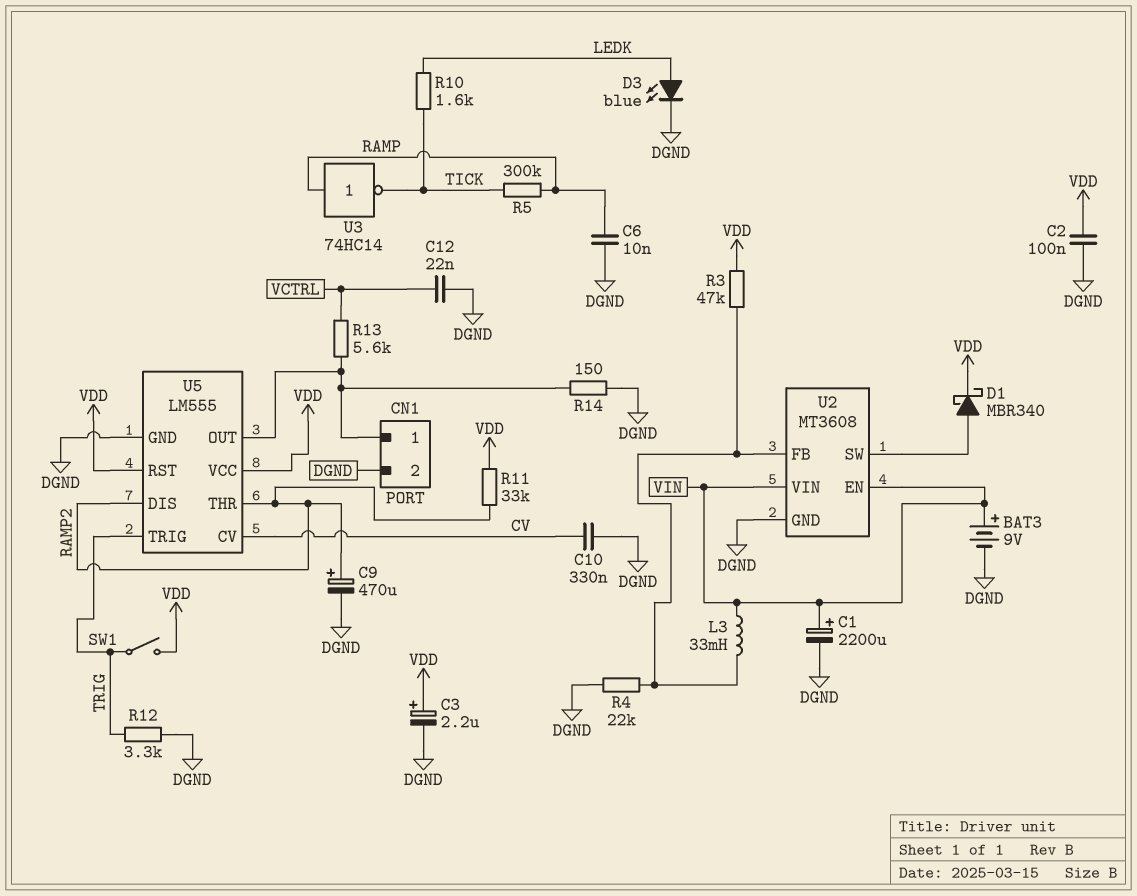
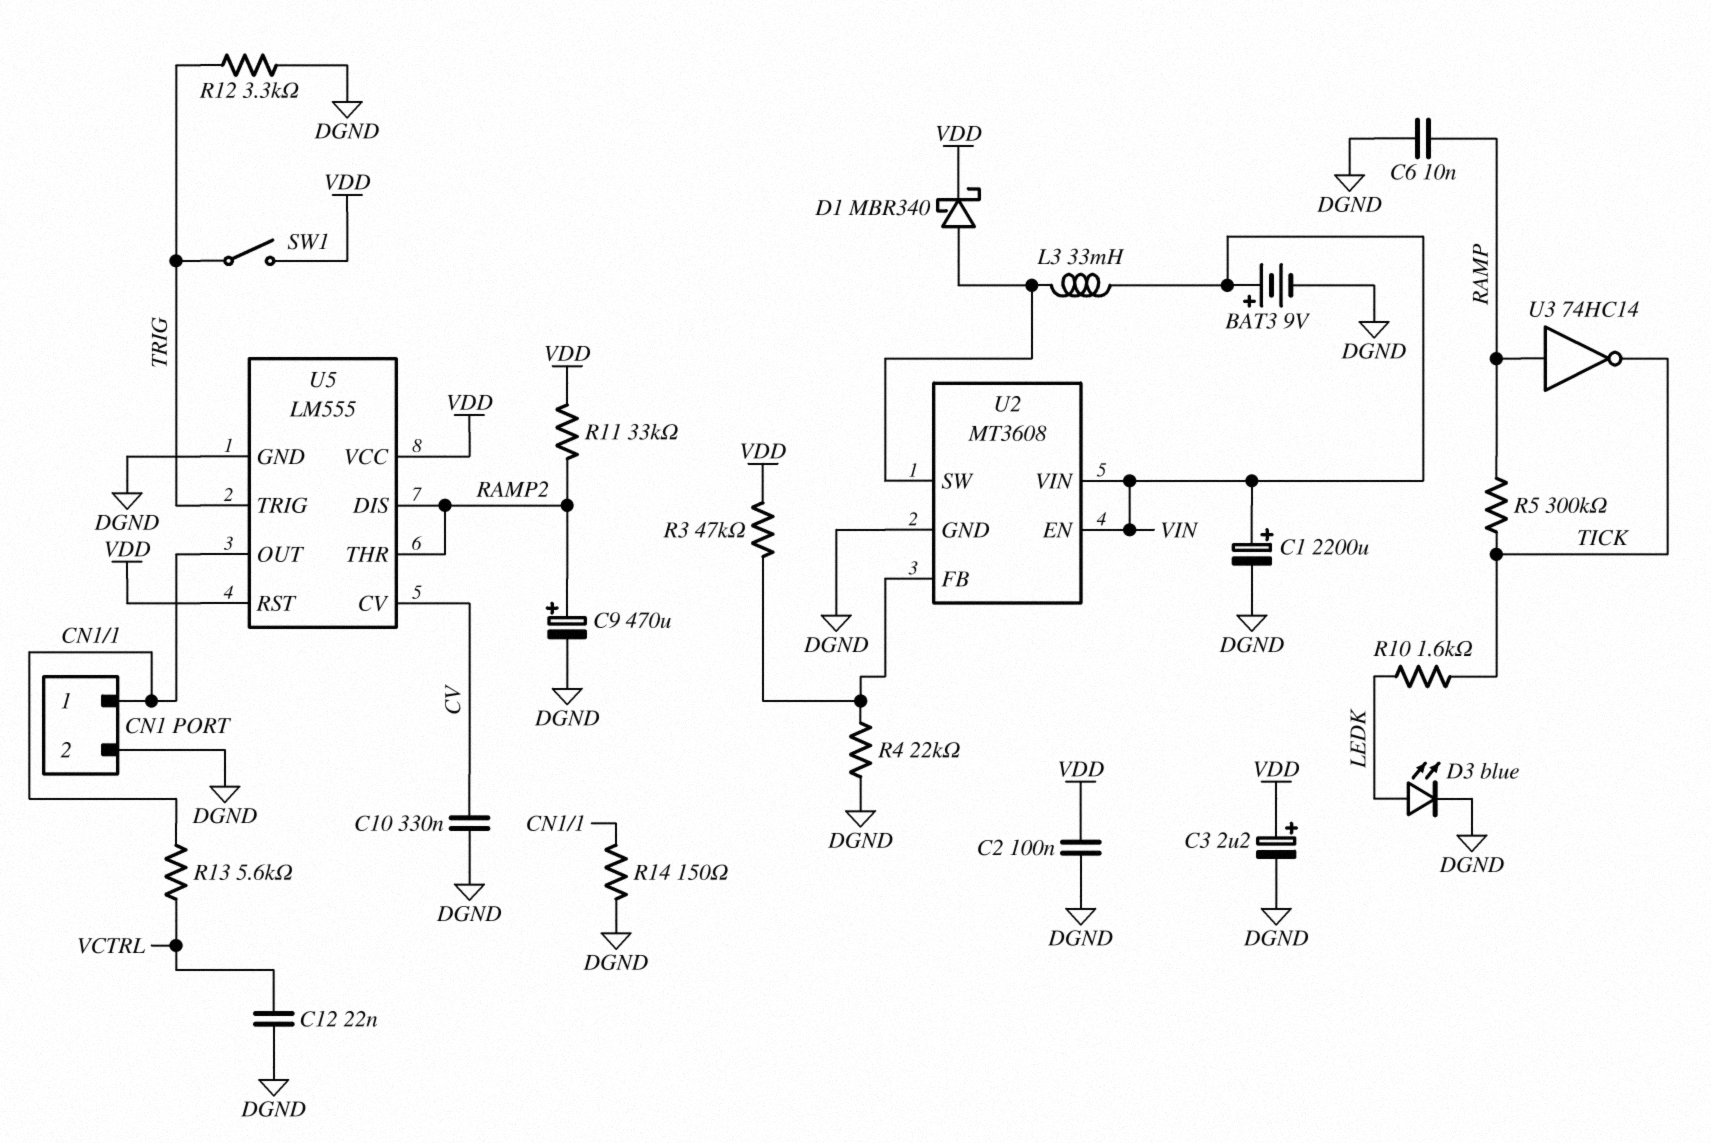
L3: 33mH (U2/FB, VIN) -> 33mH (U2/SW, VIN)

